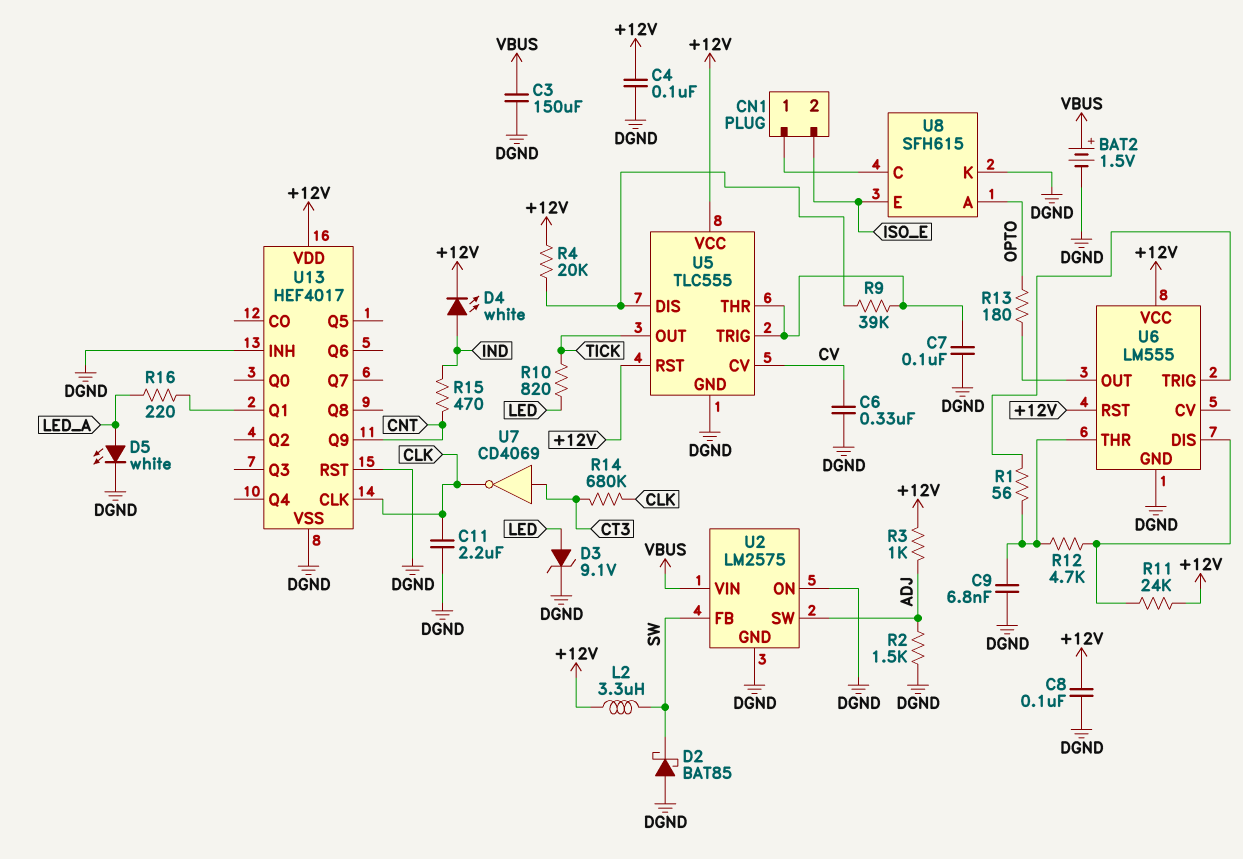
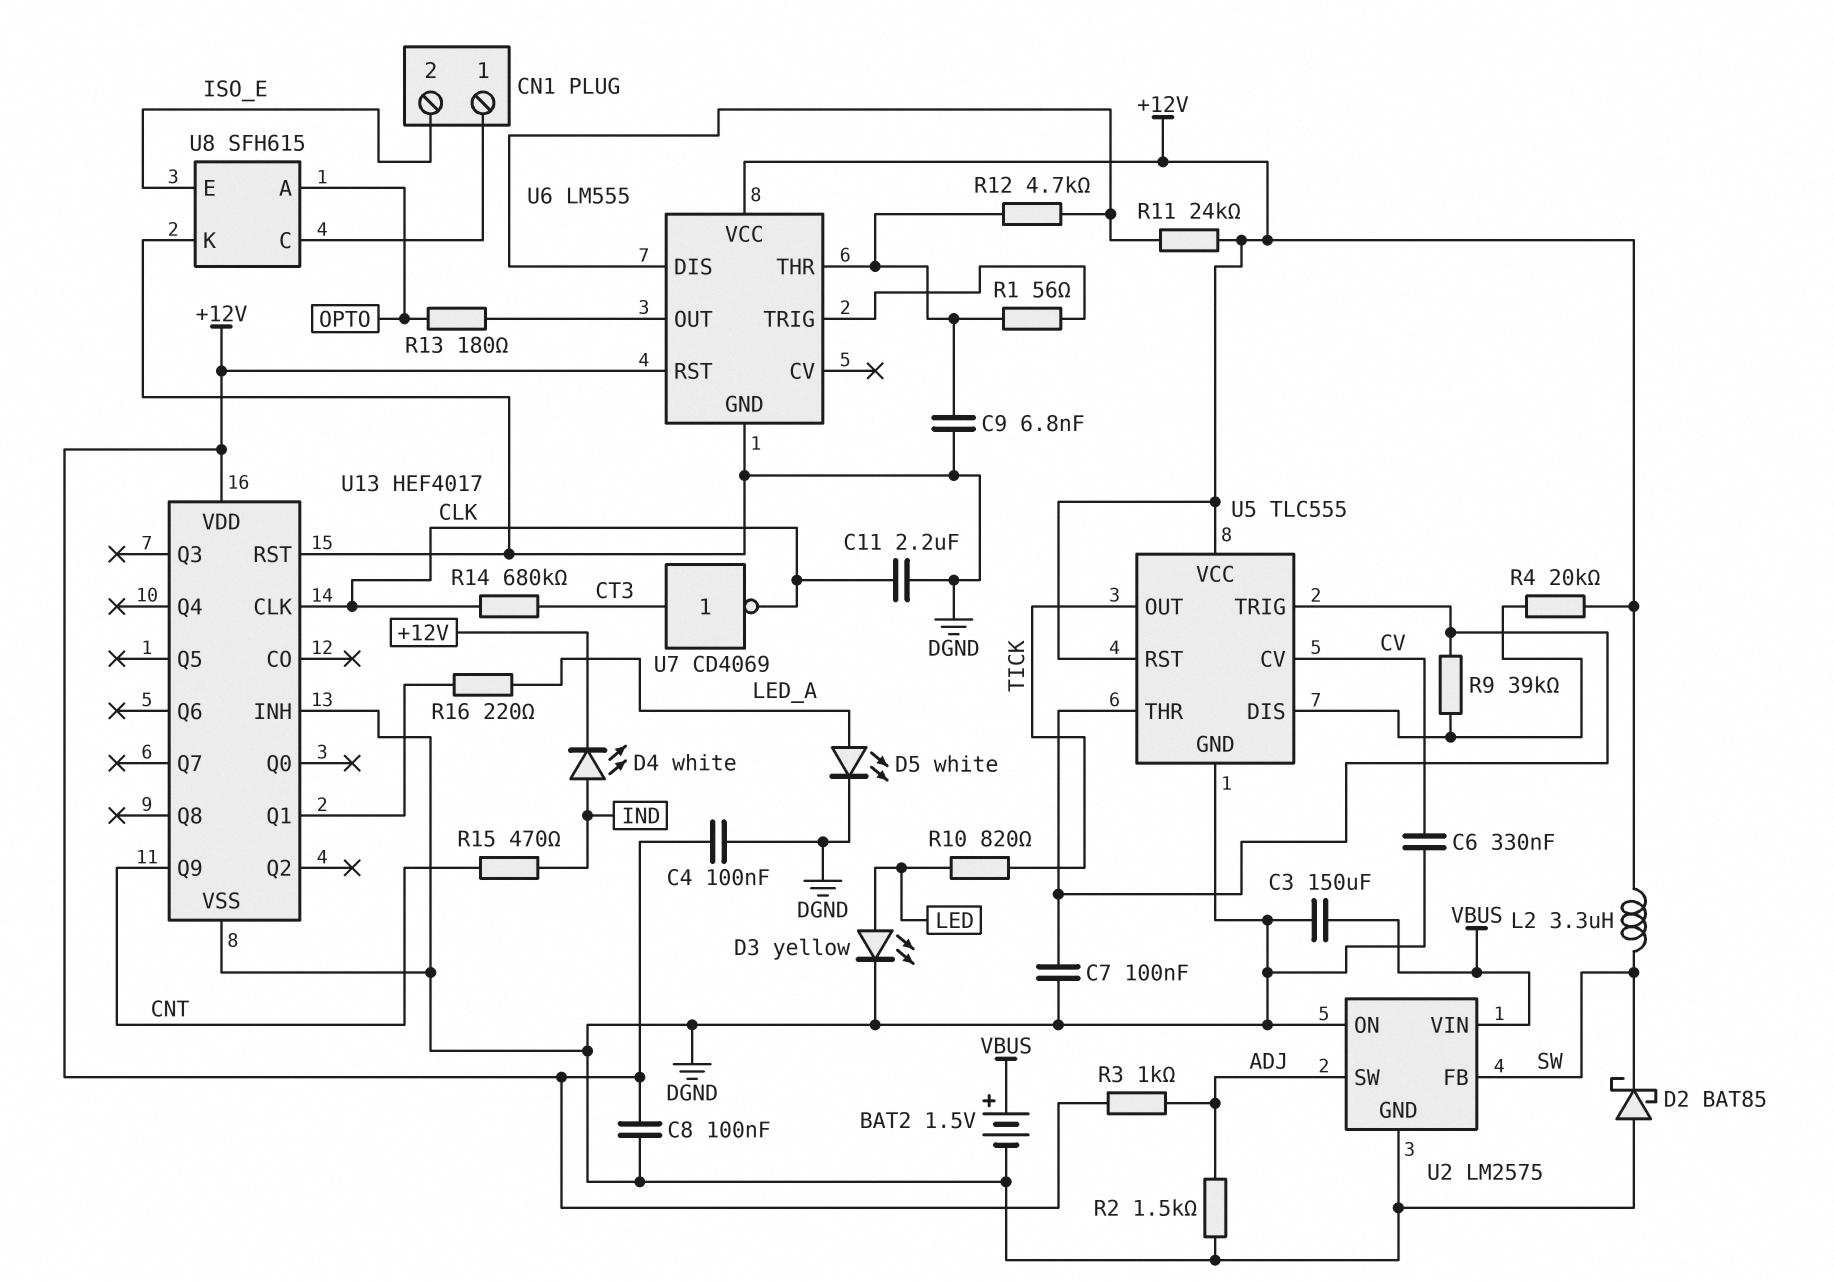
D3: zener 9.1V (A LED, K DGND) -> LED yellow (A LED, K DGND)

